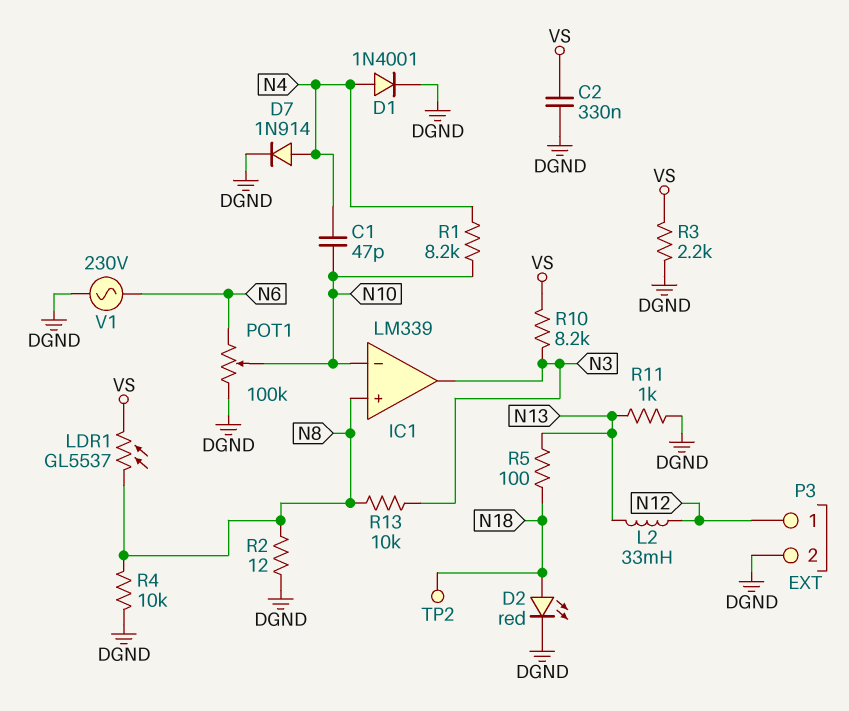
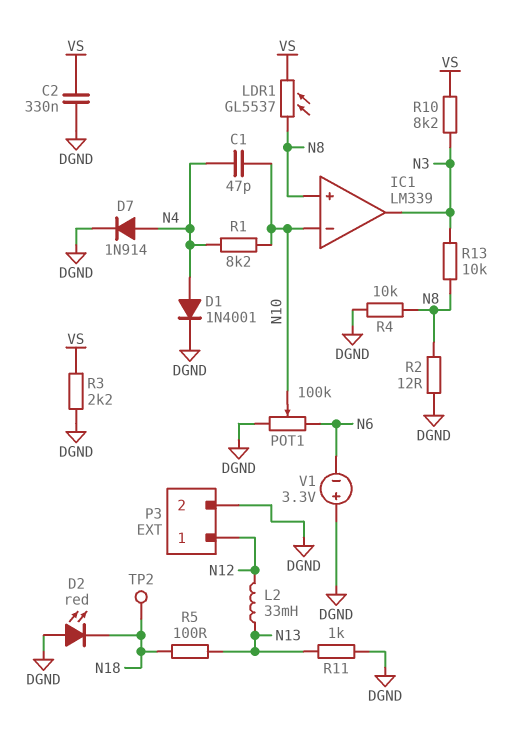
D2: LED red (A N18, K DGND) -> LED red (A DGND, K N18)
V1: AC 230V (DGND, N6) -> 3.3V (plus DGND, minus N6)

